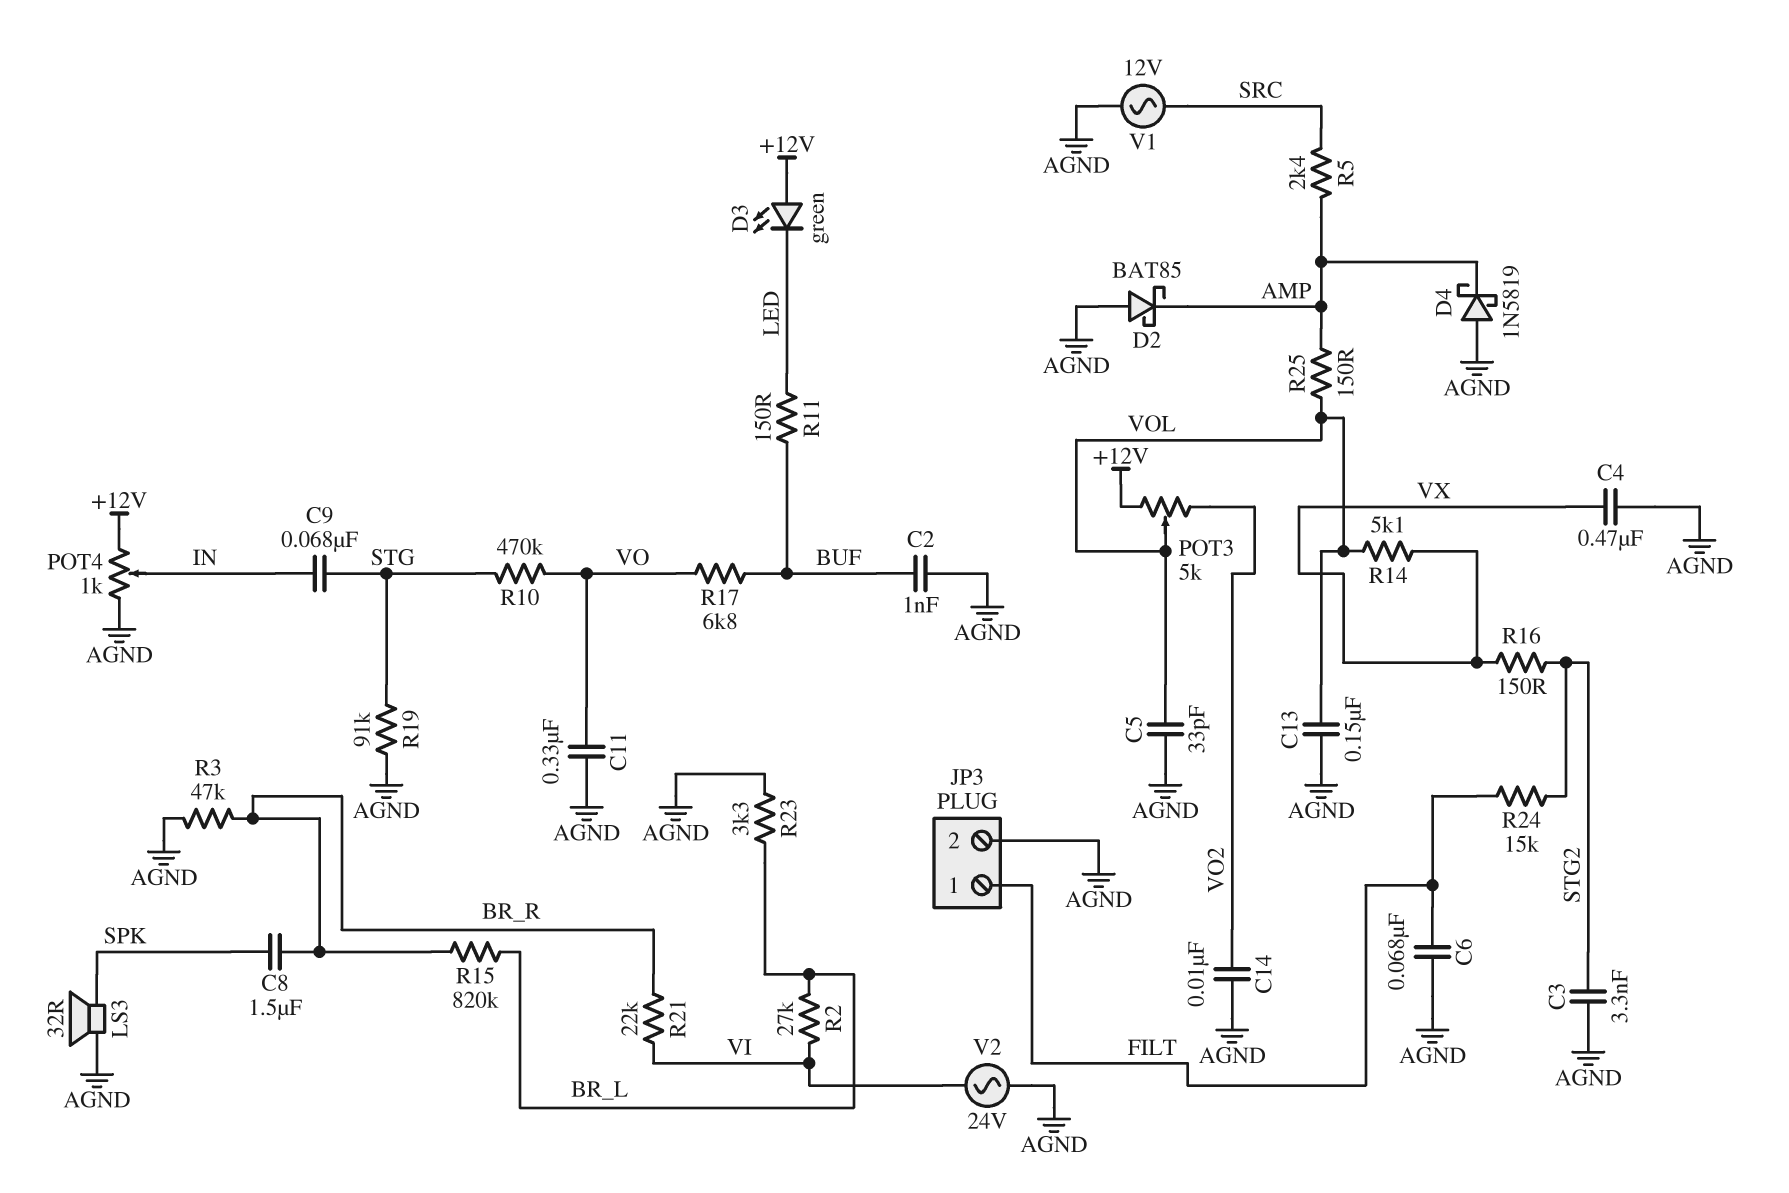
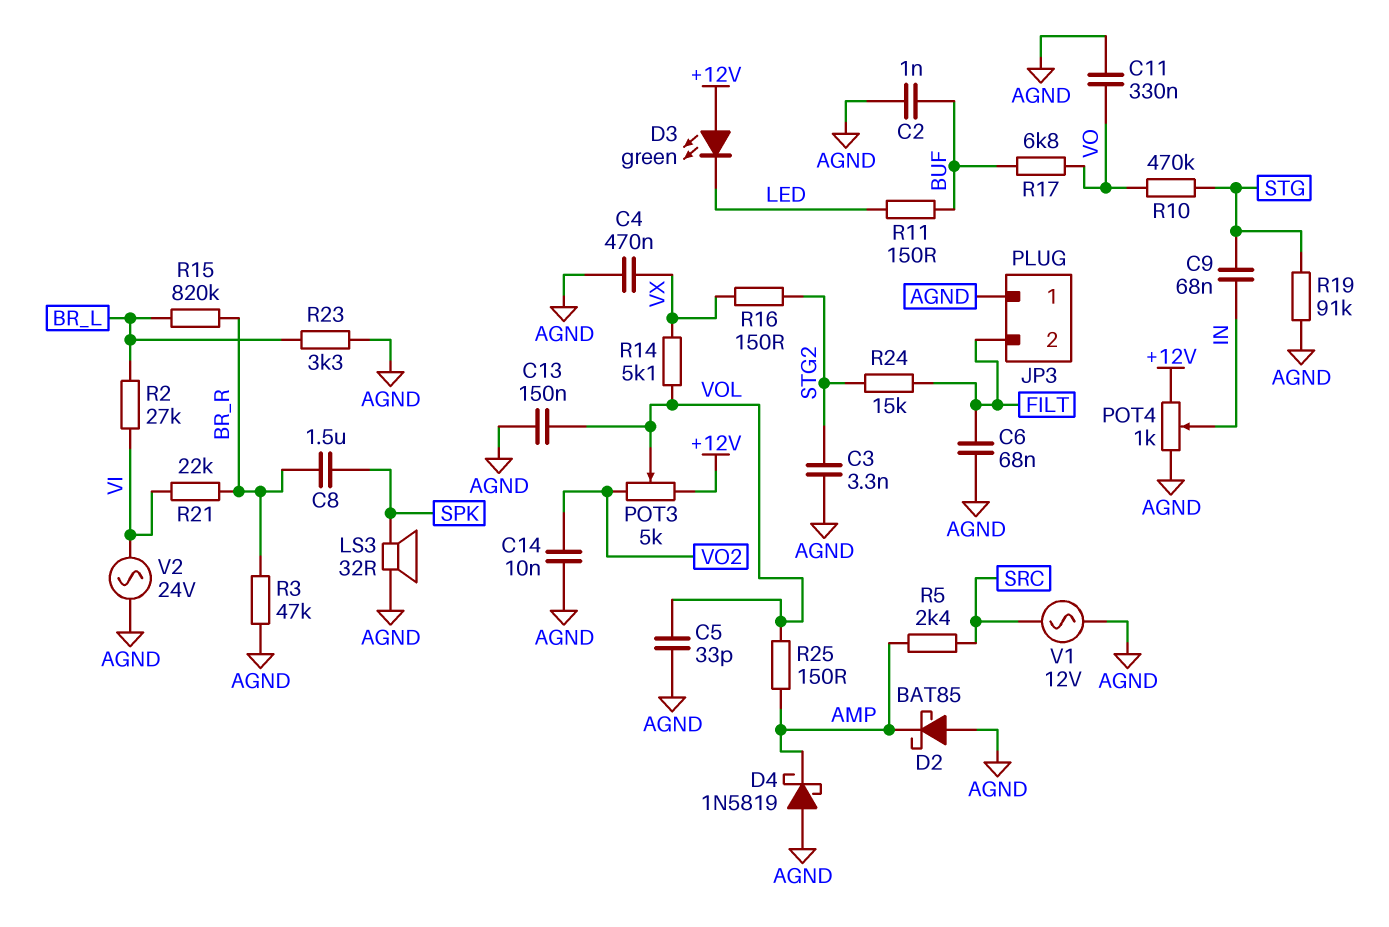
JP3 pin 1: FILT -> AGND
JP3 pin 2: AGND -> FILT

